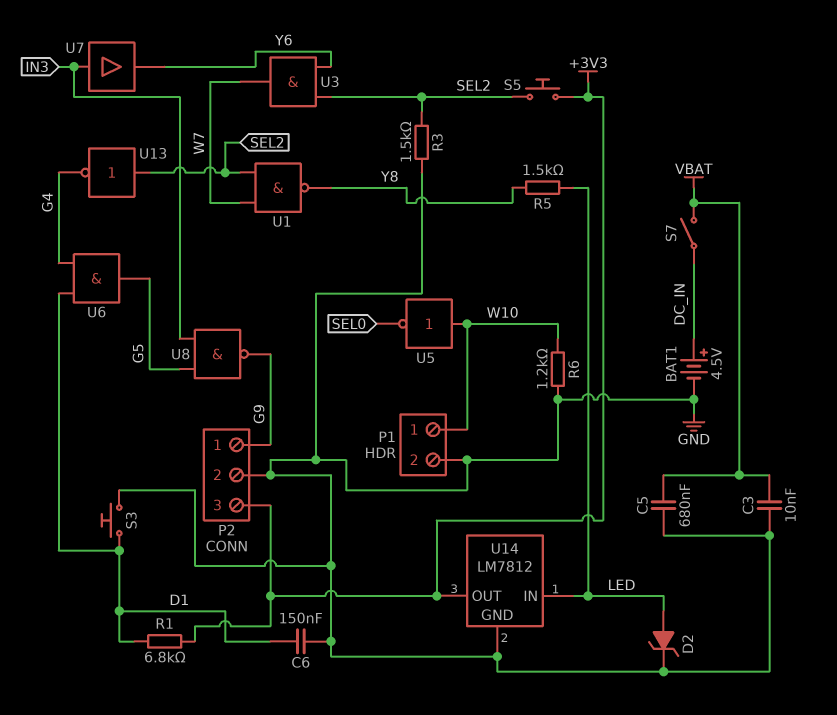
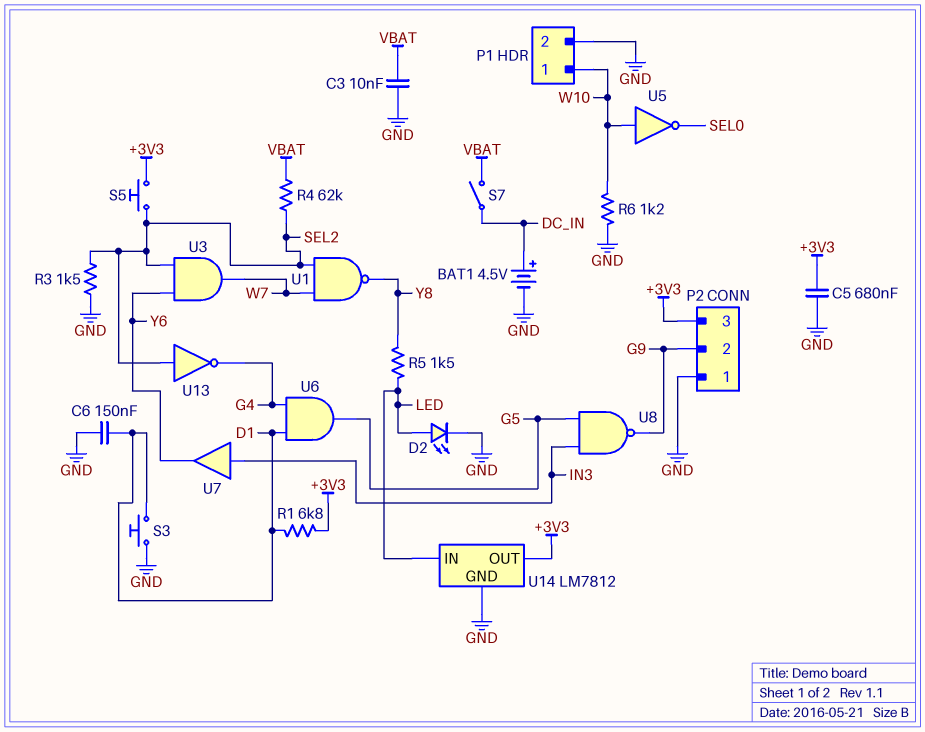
C5: 680nF (GND, VBAT) -> 680nF (+3V3, GND)
D2: zener (A LED, K GND) -> LED (A LED, K GND)
P2 pin 1: G9 -> GND
P2 pin 2: GND -> G9
R4: none -> 62k (SEL2, VBAT)

